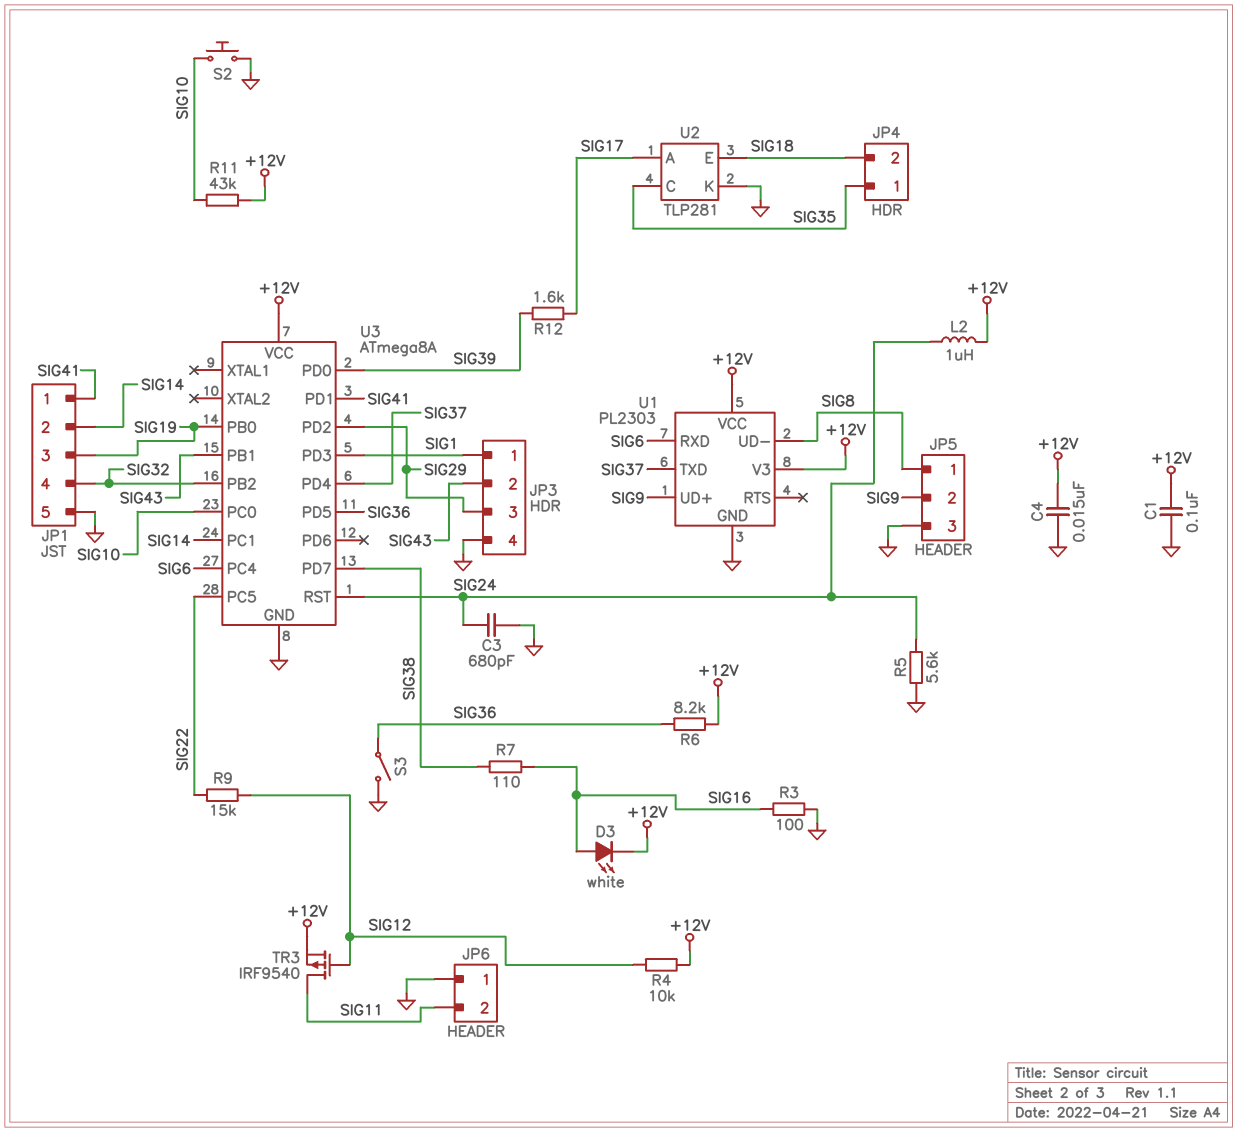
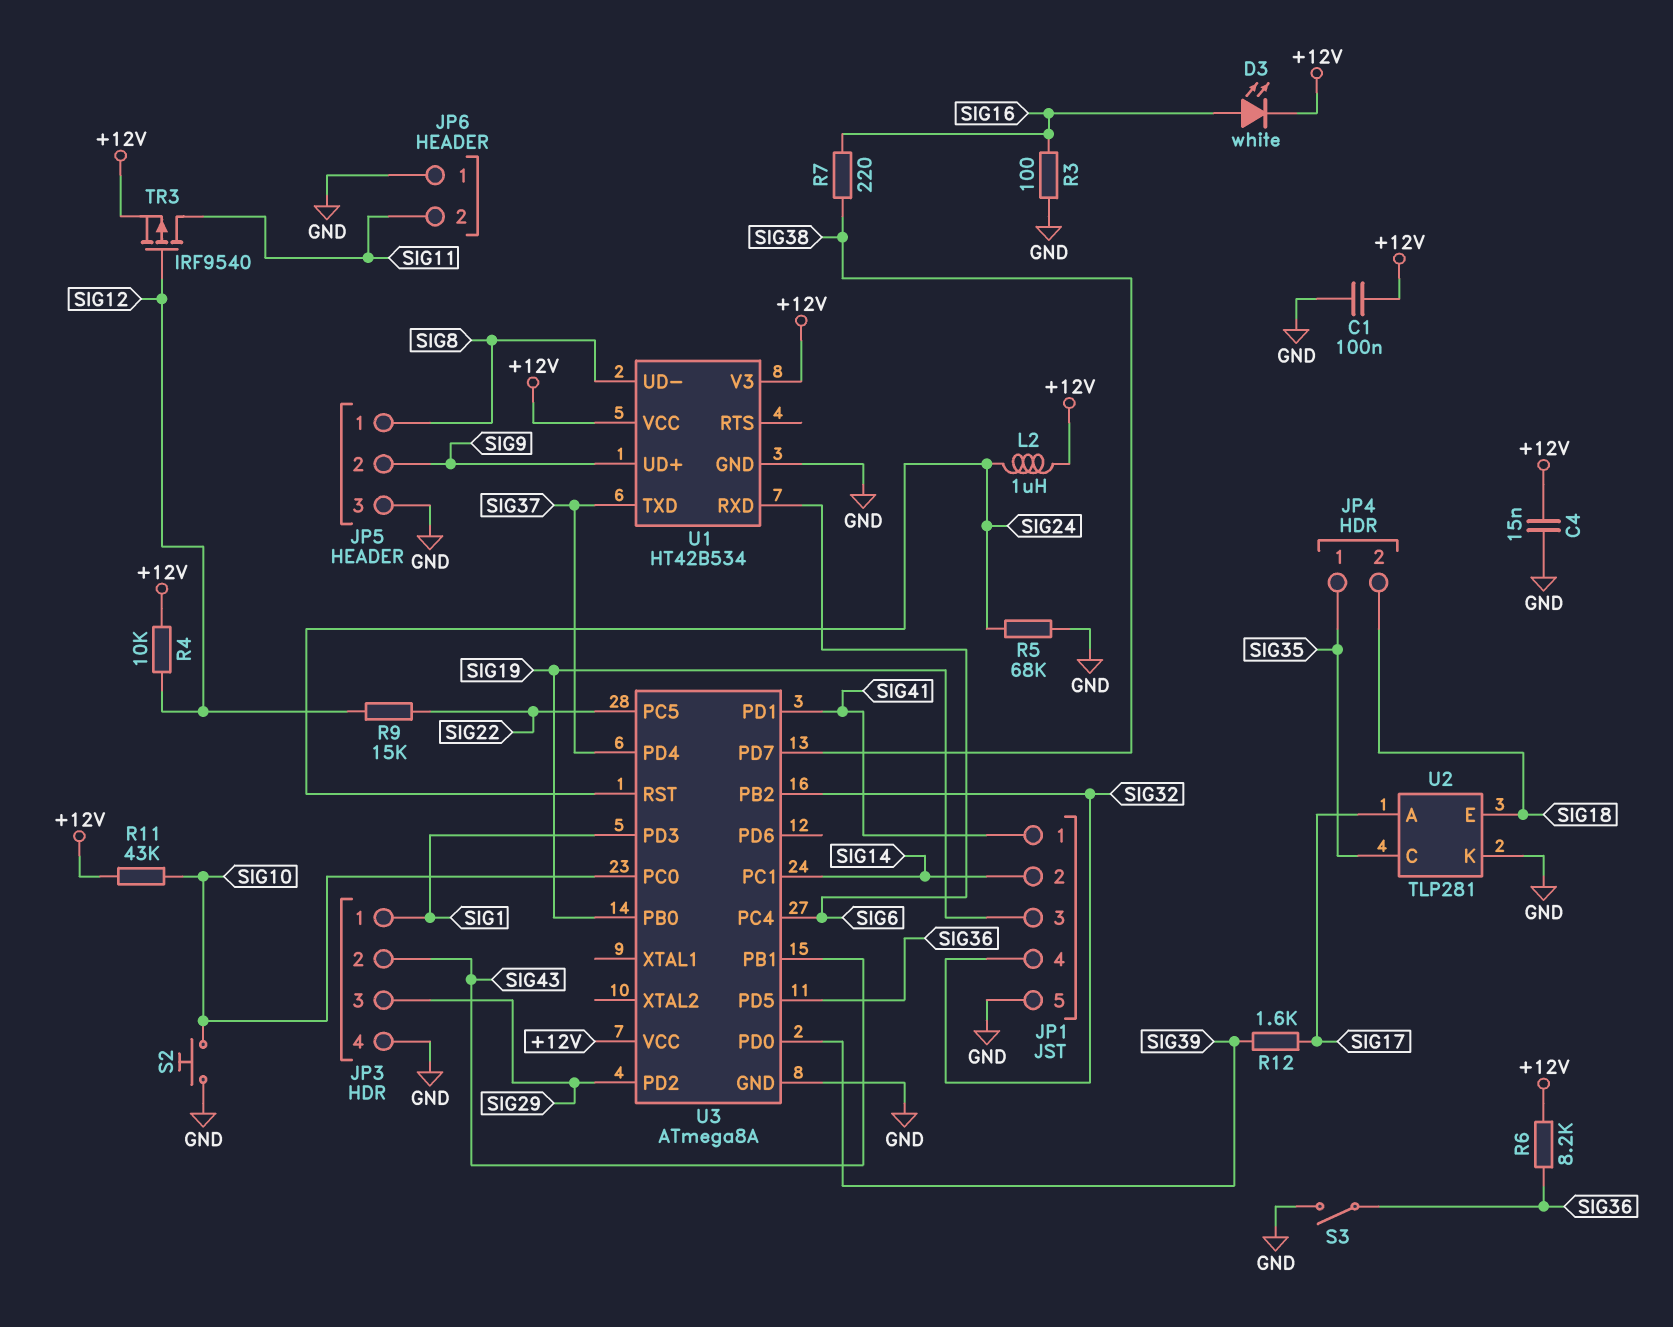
C3: 680pF (GND, SIG24) -> none
R5: 5.6k (GND, SIG24) -> 68k (GND, SIG24)
R7: 110 (SIG16, SIG38) -> 220 (SIG16, SIG38)
U1: PL2303 -> HT42B534

